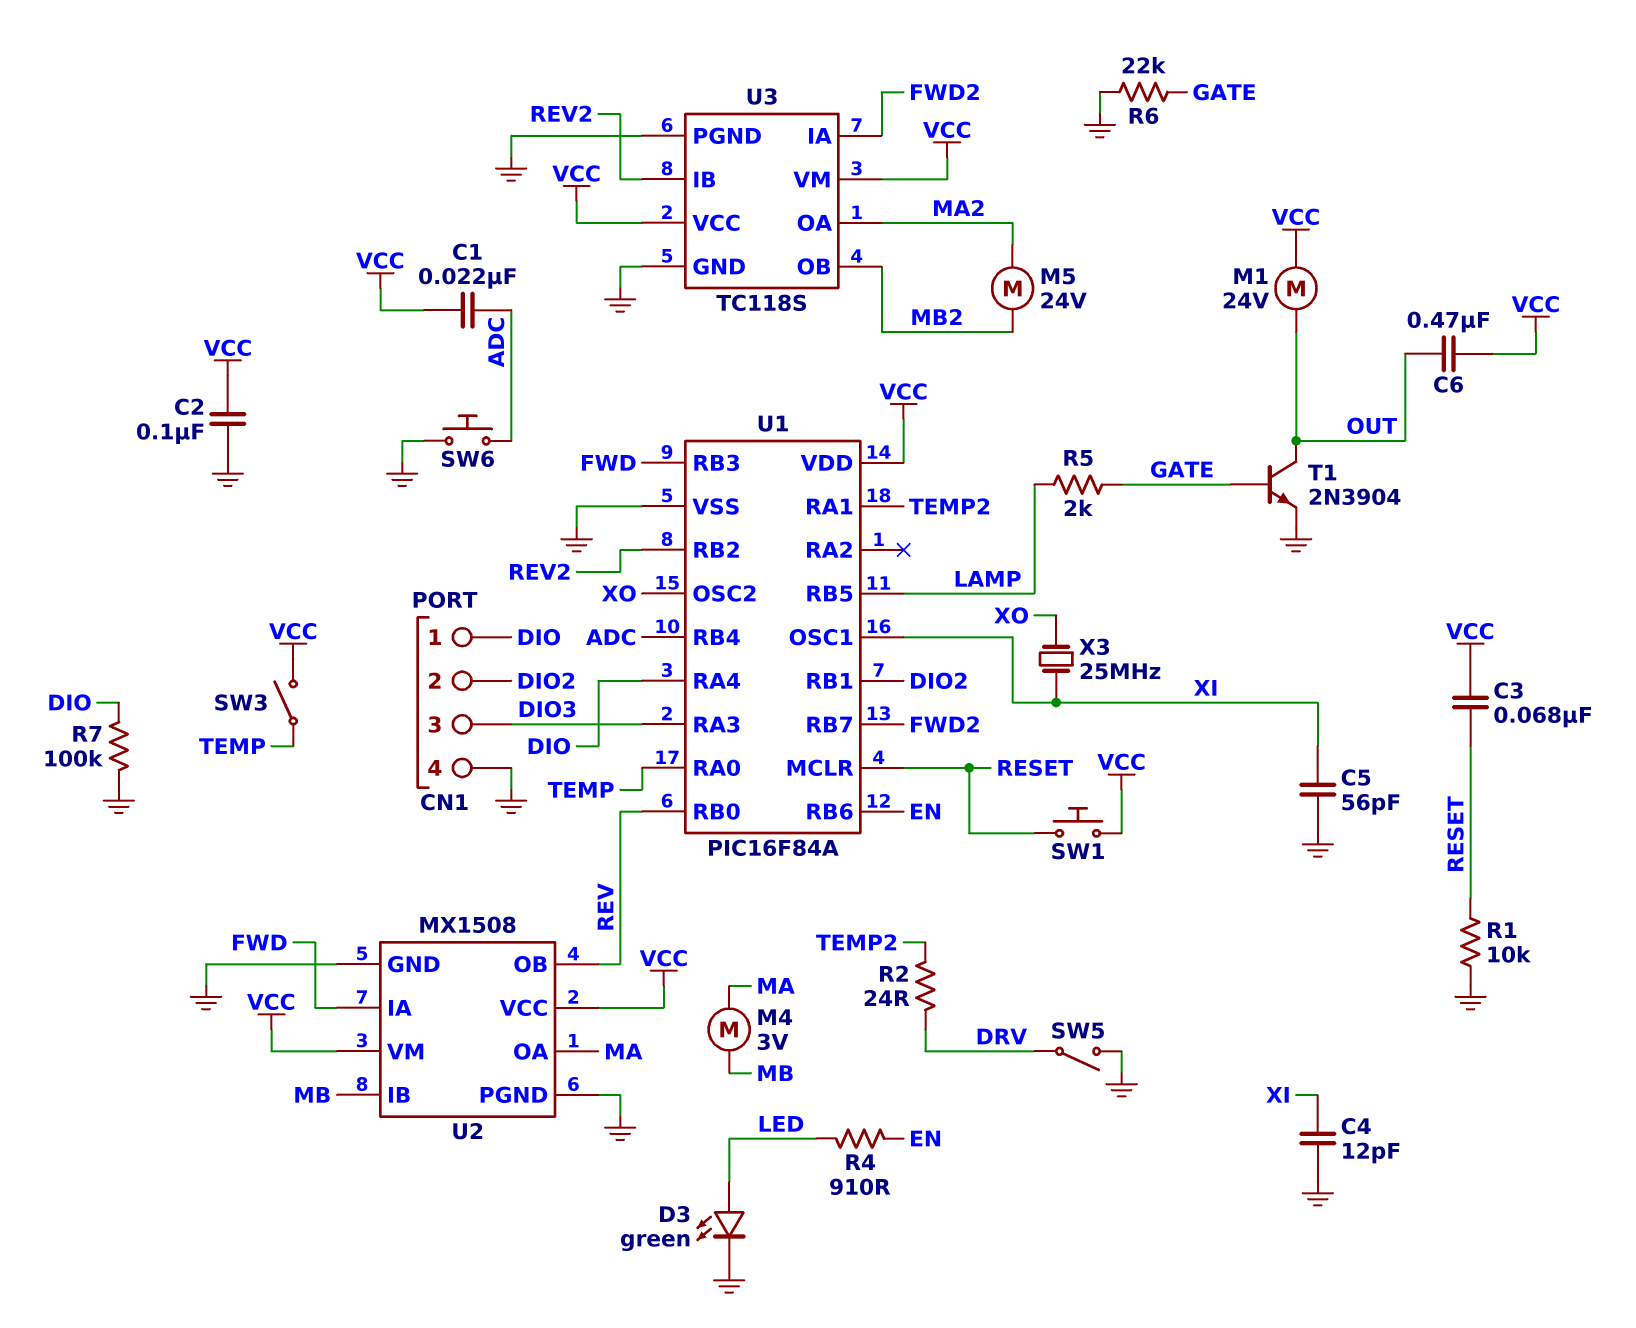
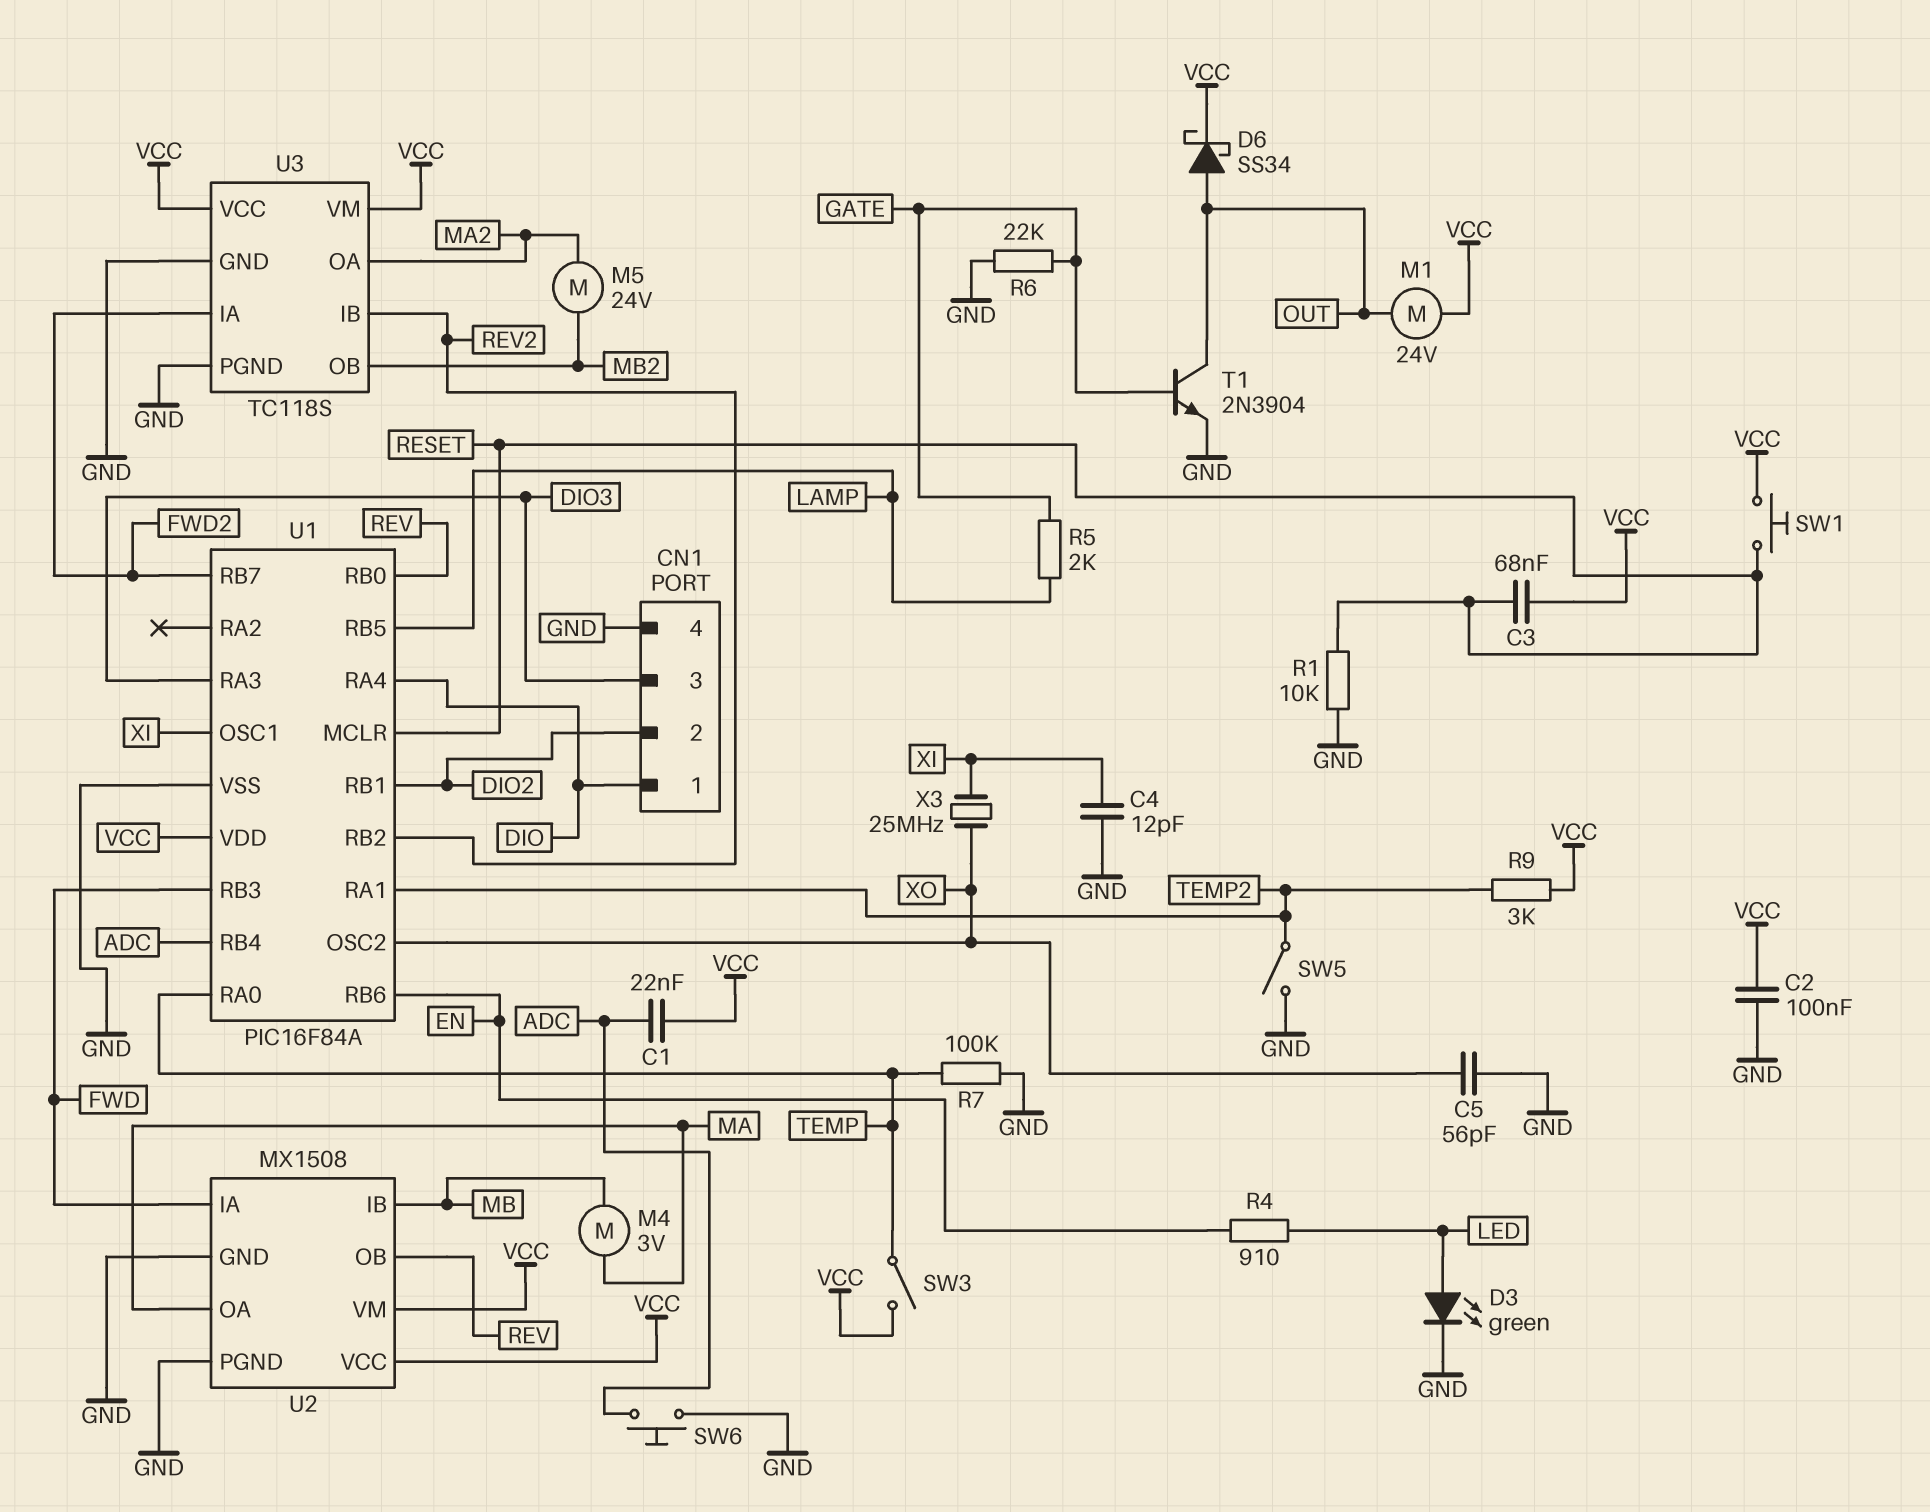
C5: 56pF (GND, XI) -> 56pF (GND, XO)
C6: 470nF (OUT, VCC) -> none
D6: none -> schottky SS34 (A OUT, K VCC)
R2: 24 (DRV, TEMP2) -> none
R7: 100k (DIO, GND) -> 100k (GND, TEMP)
R9: none -> 3k (TEMP2, VCC)
SW5: switch (DRV, GND) -> switch (GND, TEMP2)

